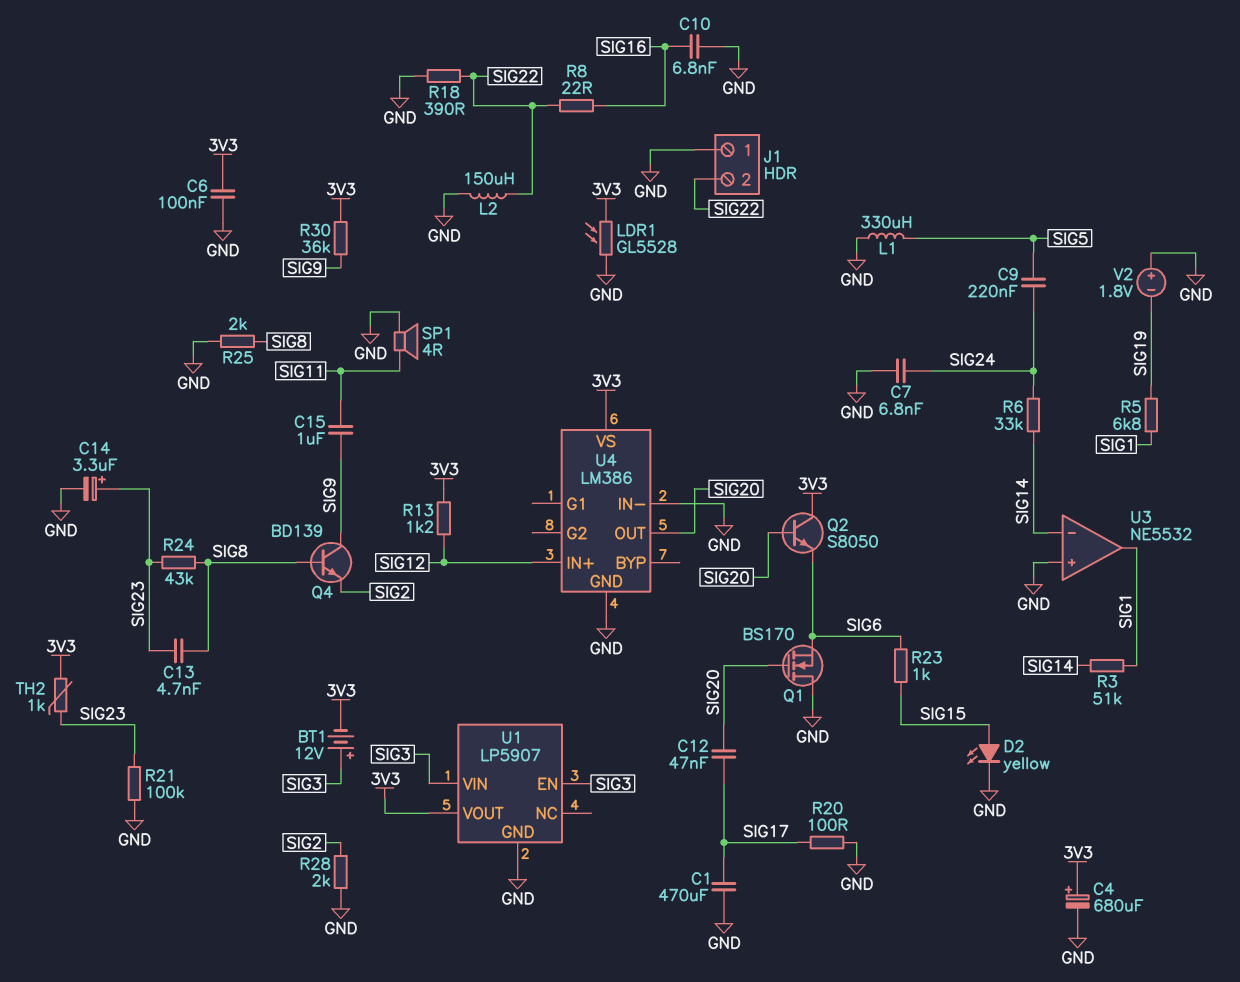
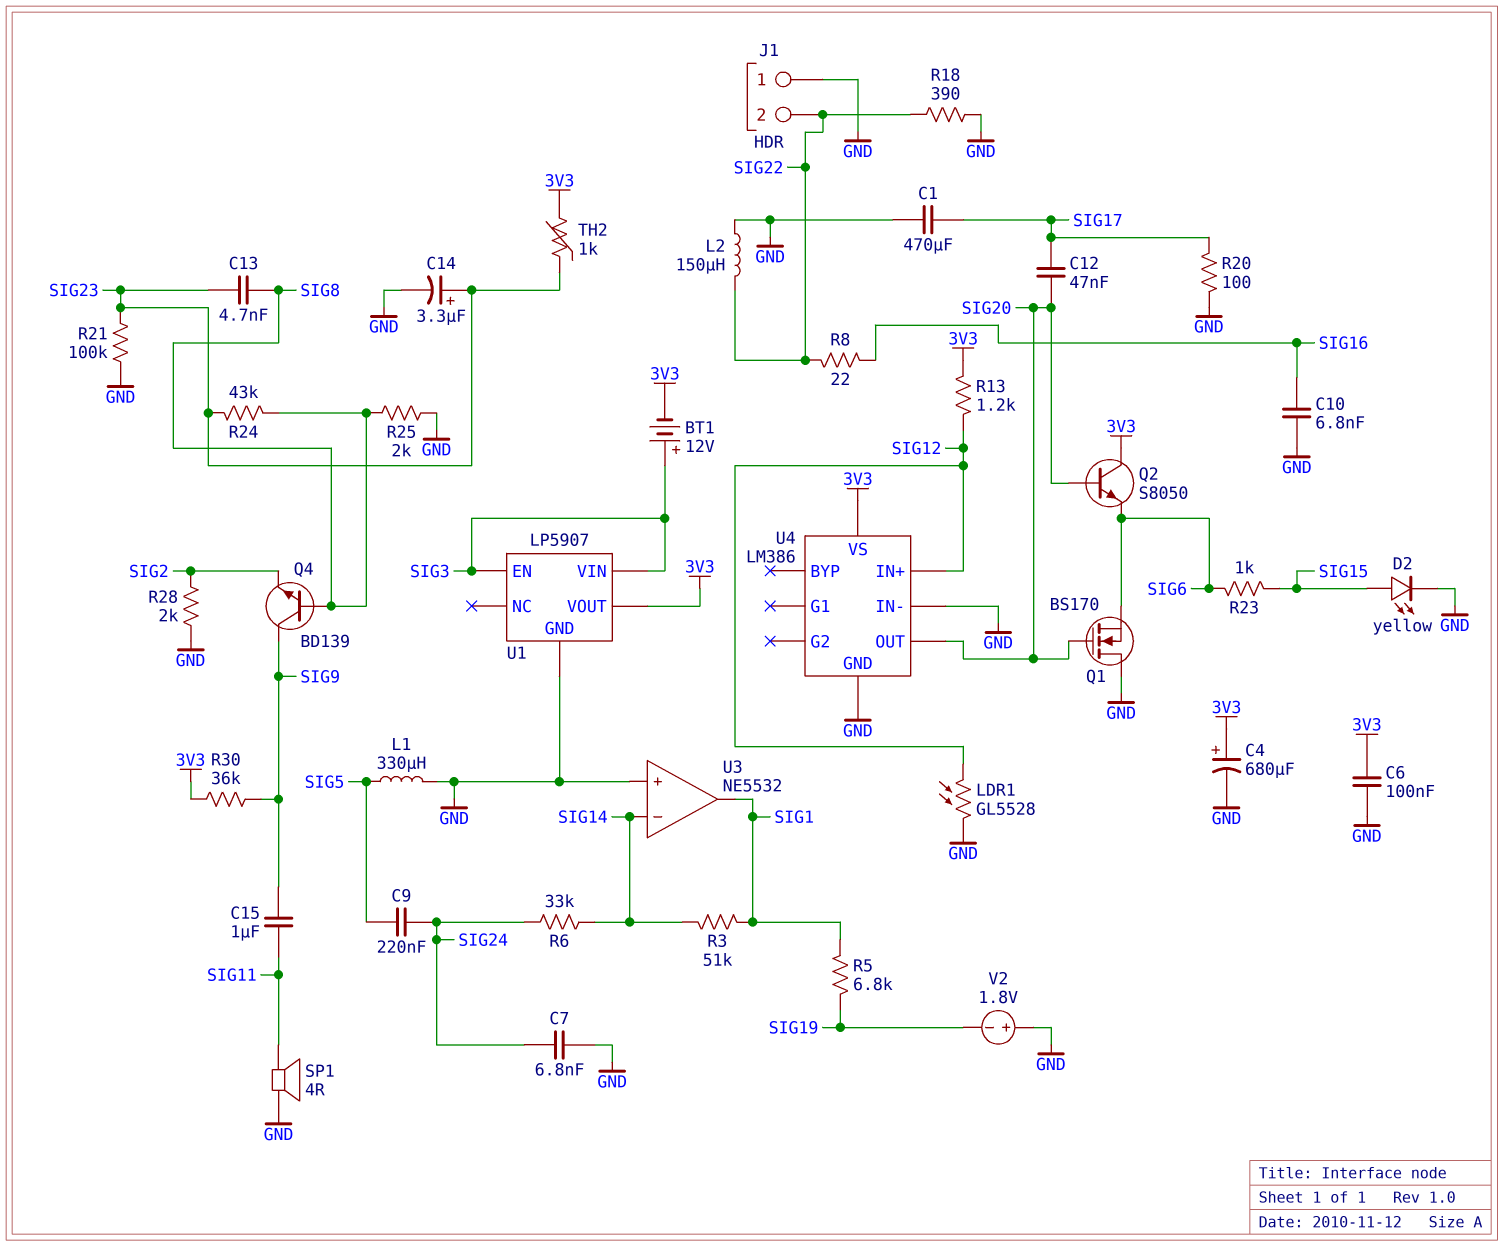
LDR1: GL5528 (3V3, GND) -> GL5528 (GND, SIG12)

